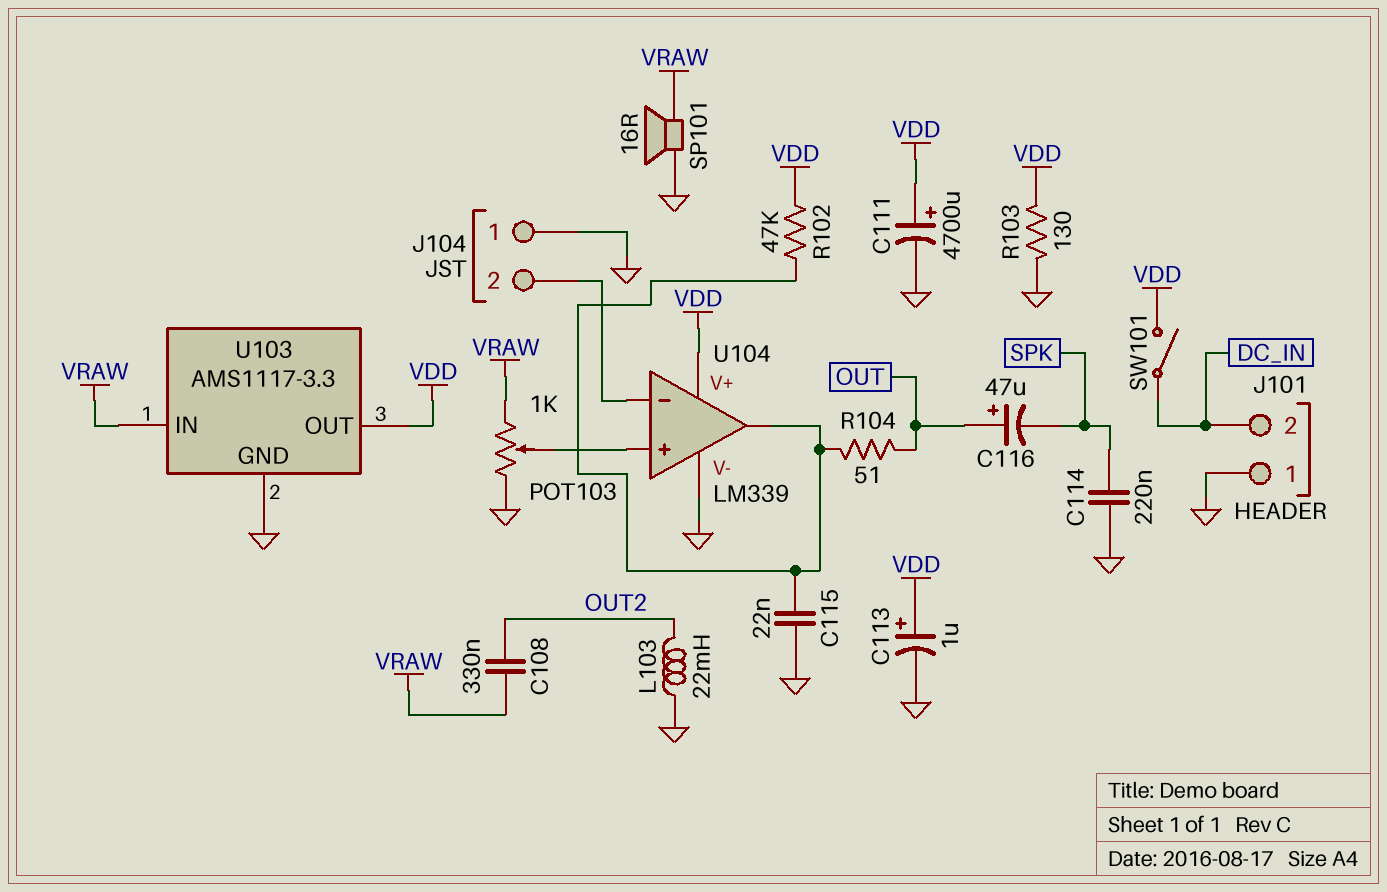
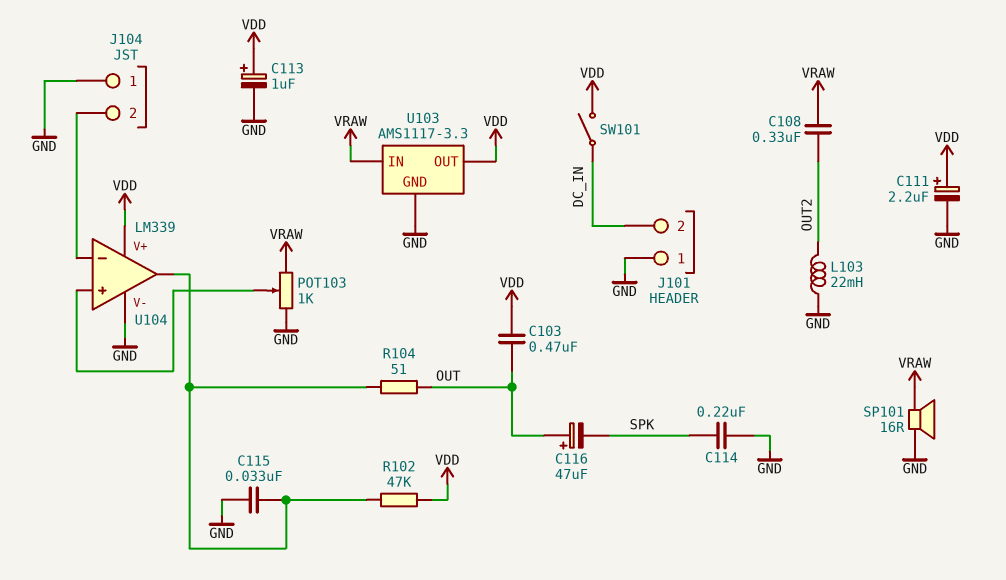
C103: none -> 470nF (OUT, VDD)
C111: 4700uF (plus VDD, minus GND) -> 2.2uF (plus VDD, minus GND)
C115: 22nF (GND, U104/out) -> 33nF (GND, U104/out)
R103: 130 (GND, VDD) -> none

